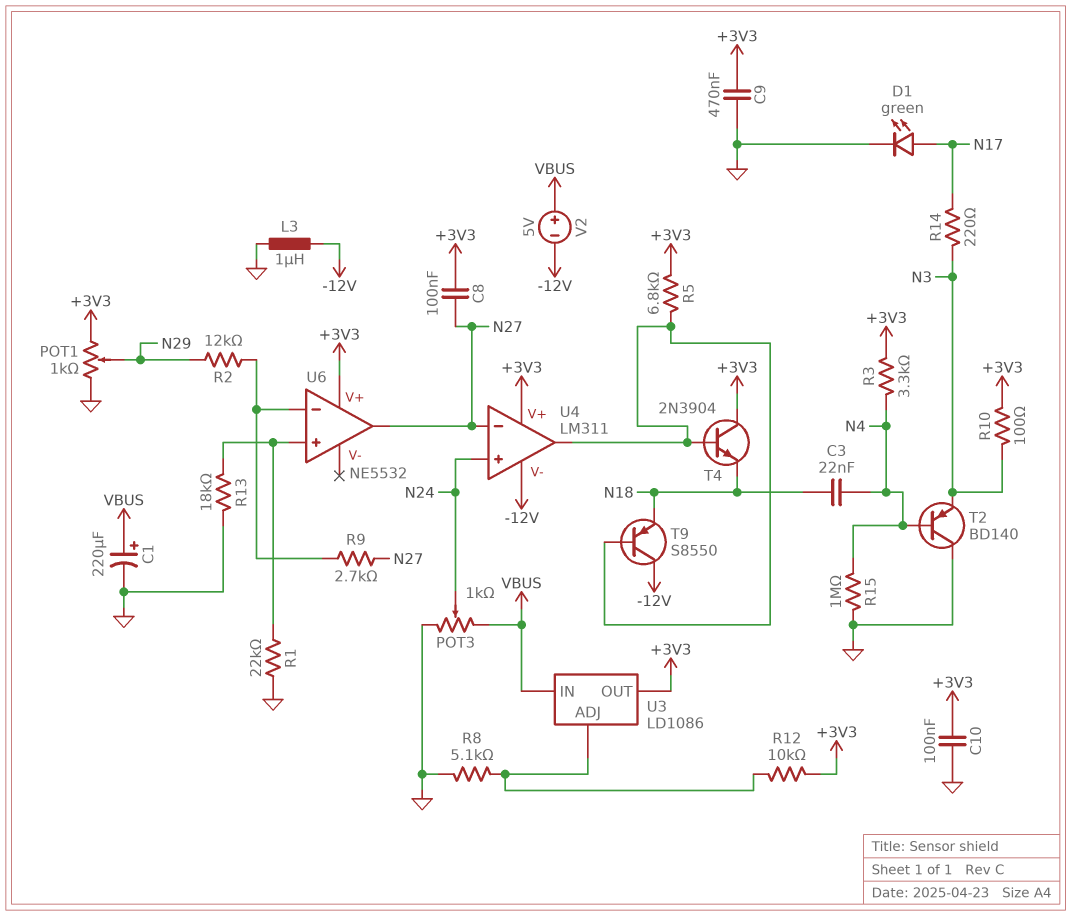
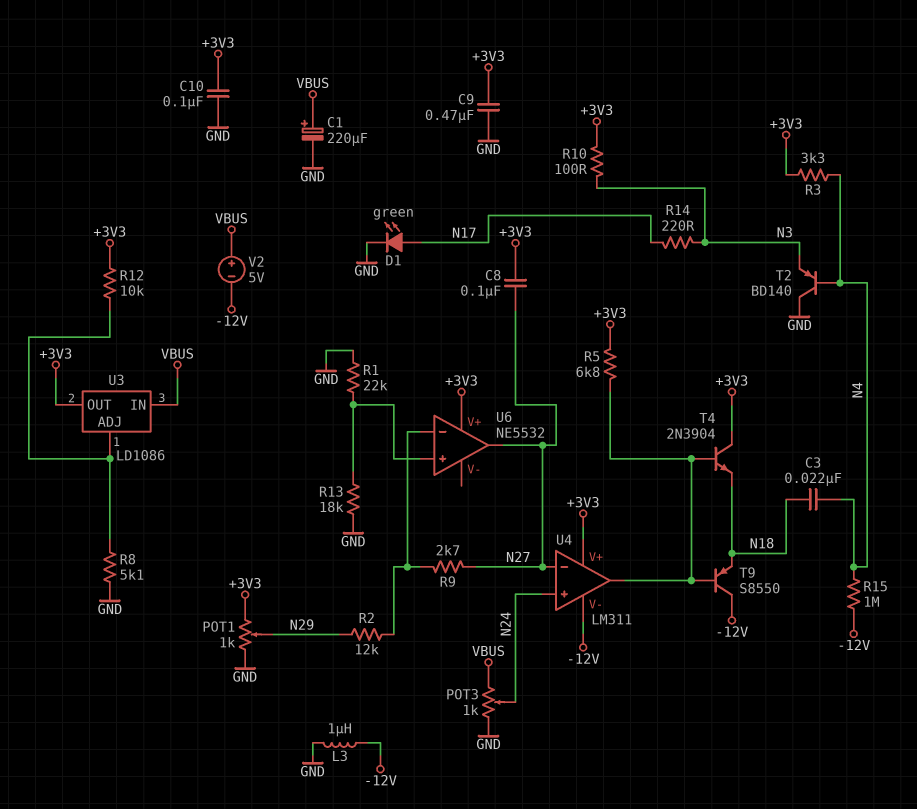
R15: 1M (GND, N4) -> 1M (-12V, N4)

